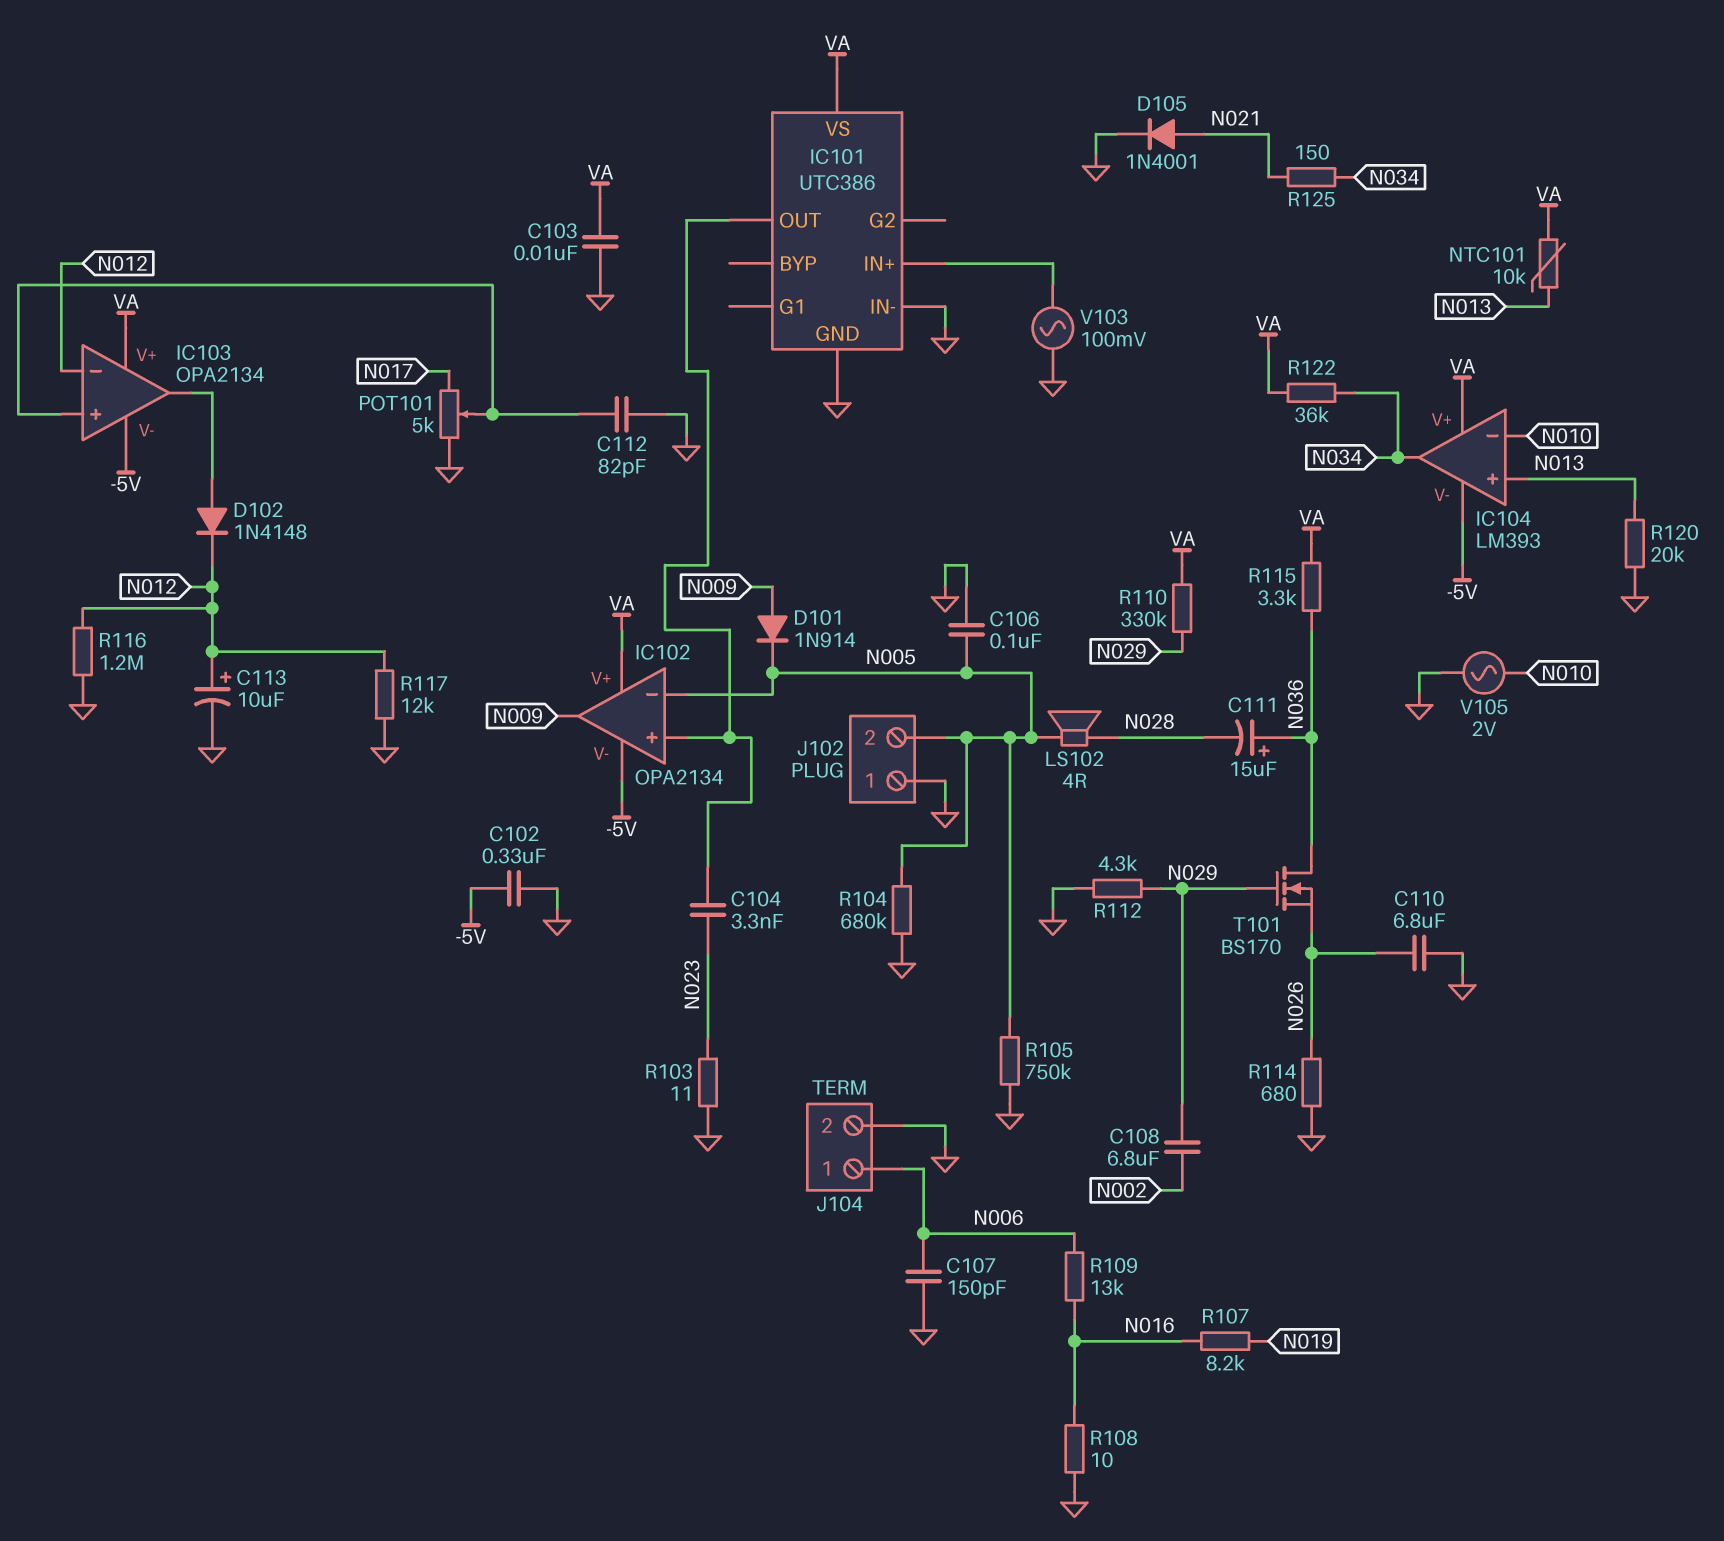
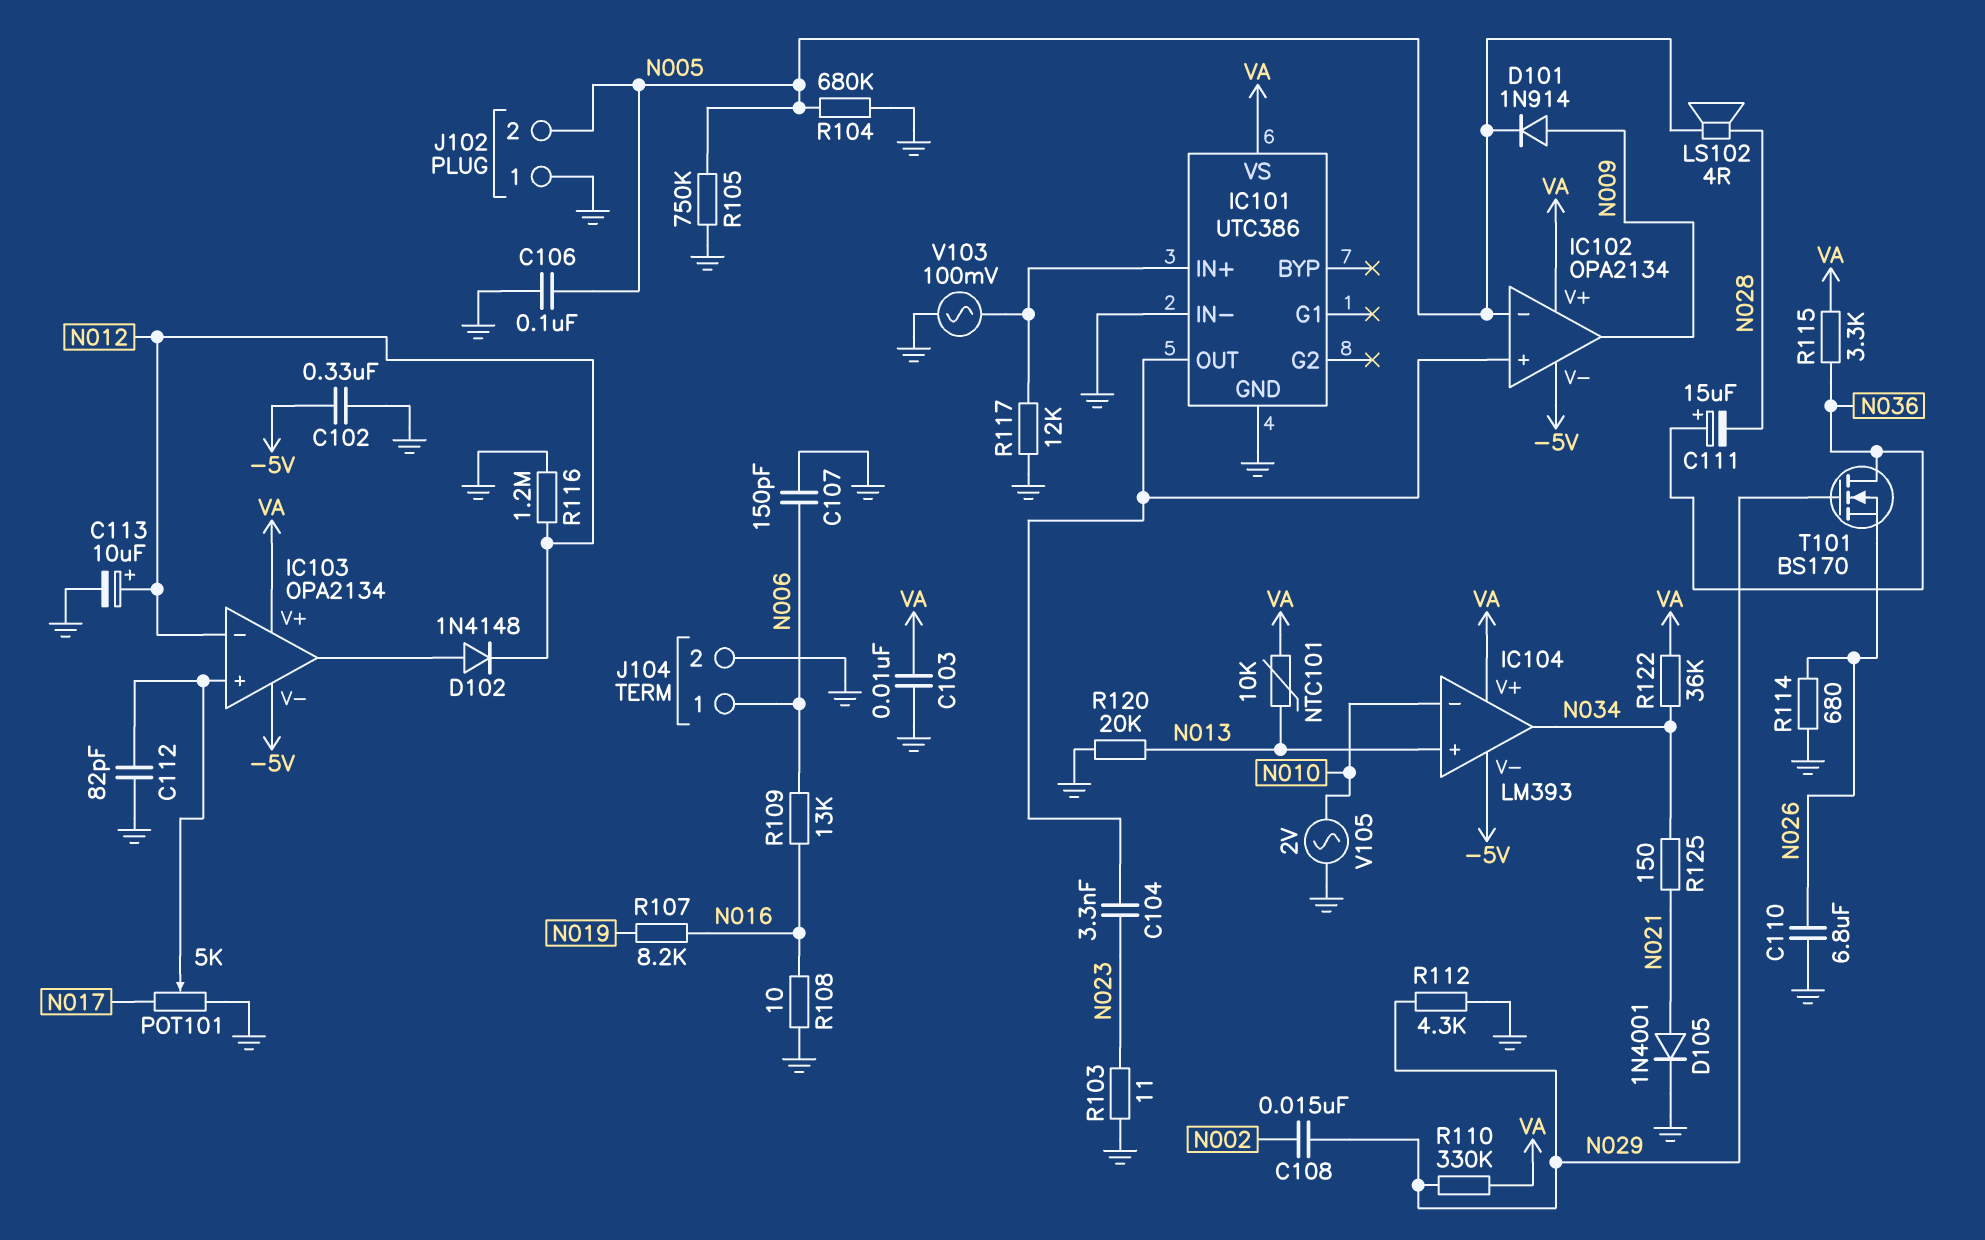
C108: 6.8uF (N002, N029) -> 15nF (N002, N029)
R117: 12k (GND, N012) -> 12k (GND, IC101/IN+)

